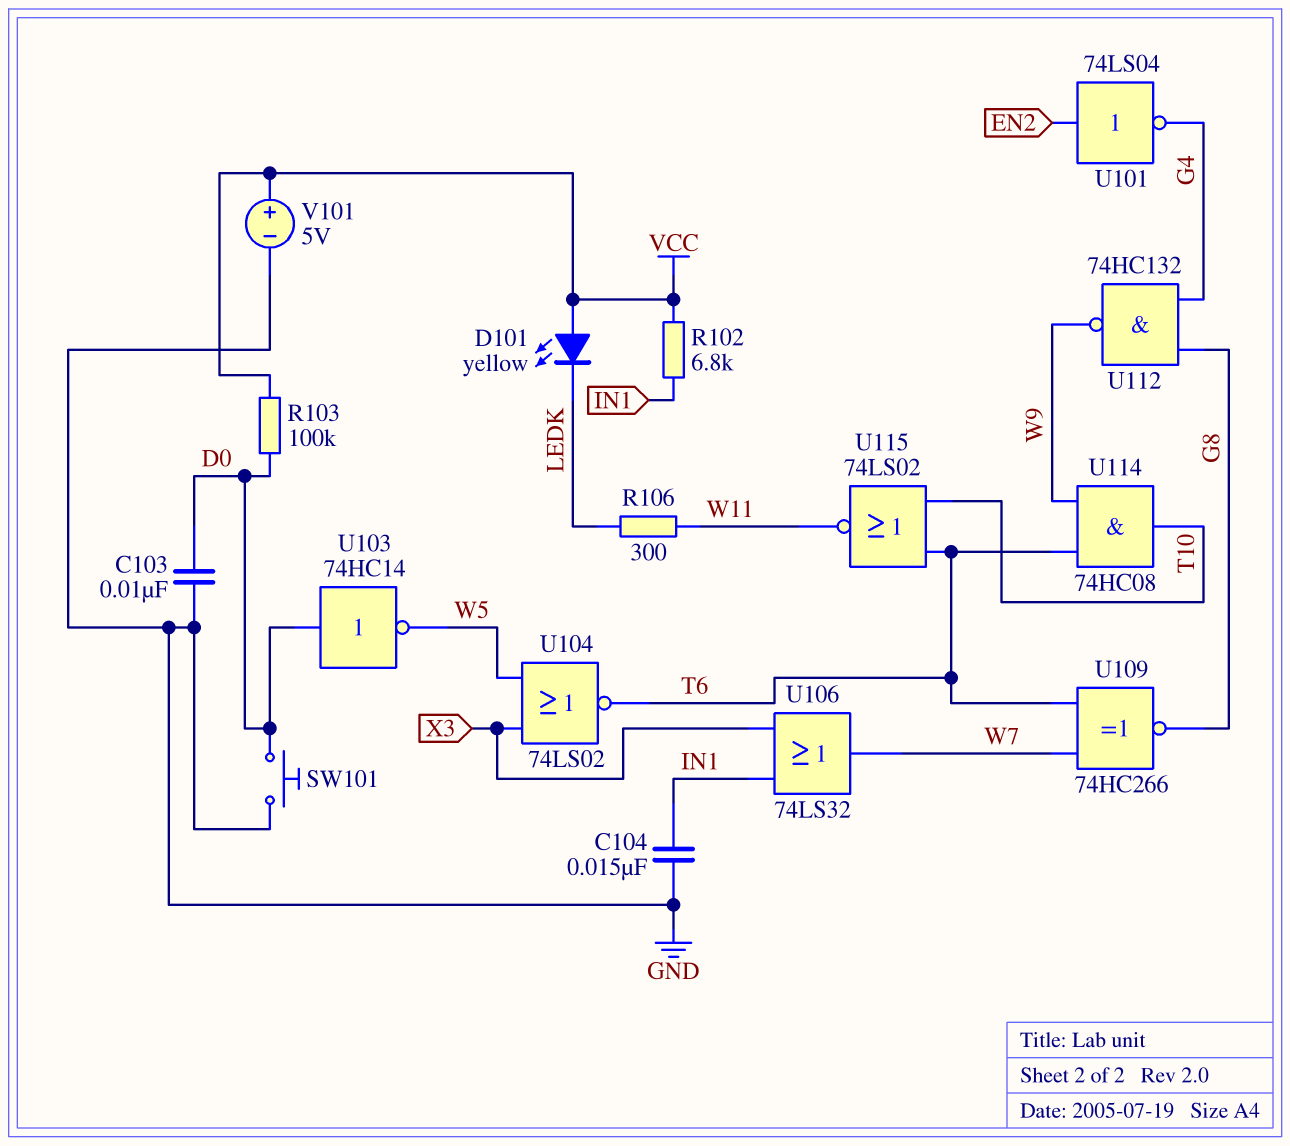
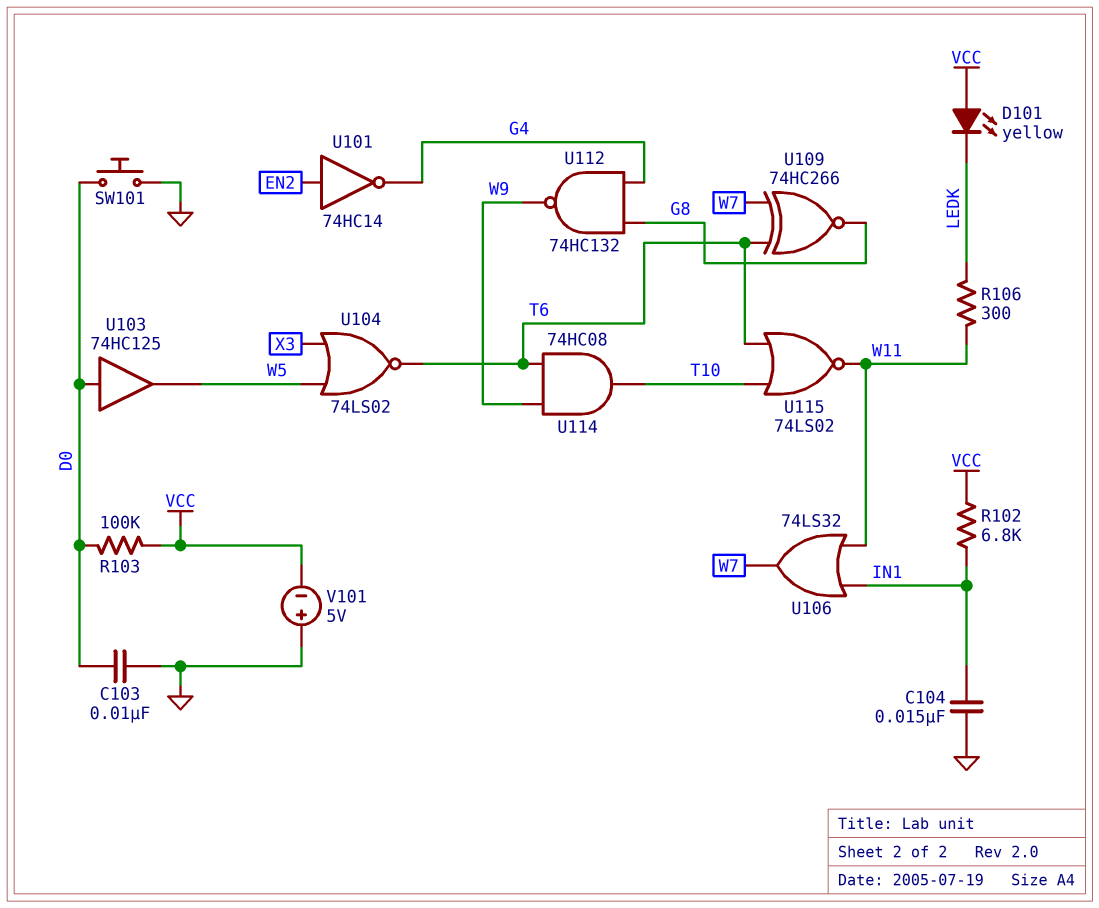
U101: NOT 74LS04 (in EN2, out G4) -> NOT 74HC14 (in EN2, out G4)
U103: NOT 74HC14 (in D0, out W5) -> buffer 74HC125 (in D0, out W5)
U106: OR 74LS32 (in IN1, in X3, out W7) -> OR 74LS32 (in IN1, in W11, out W7)
V101: 5V (plus VCC, minus GND) -> 5V (plus GND, minus VCC)

